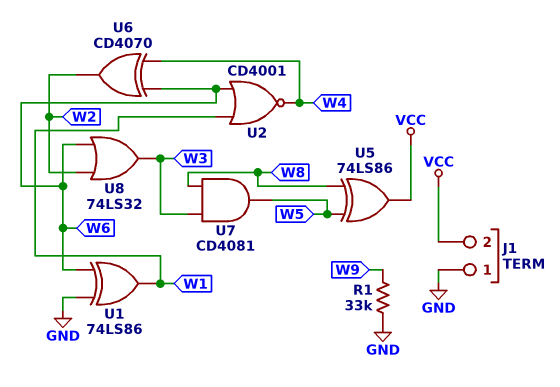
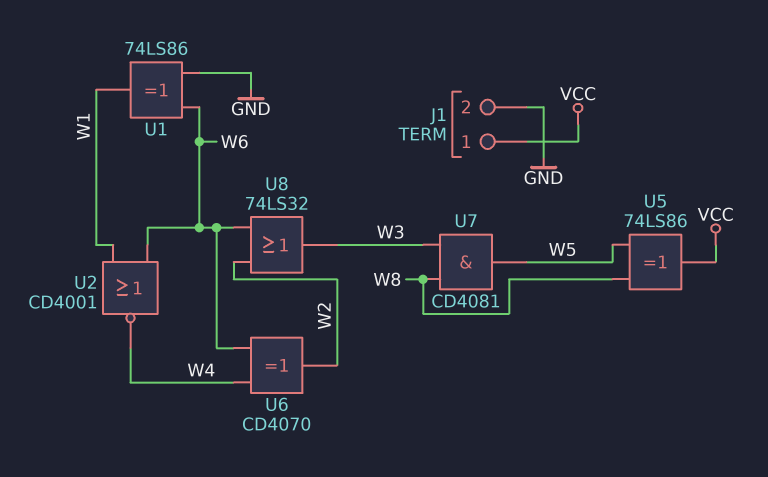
J1 pin 1: GND -> VCC
J1 pin 2: VCC -> GND
R1: 33k (GND, W9) -> none

